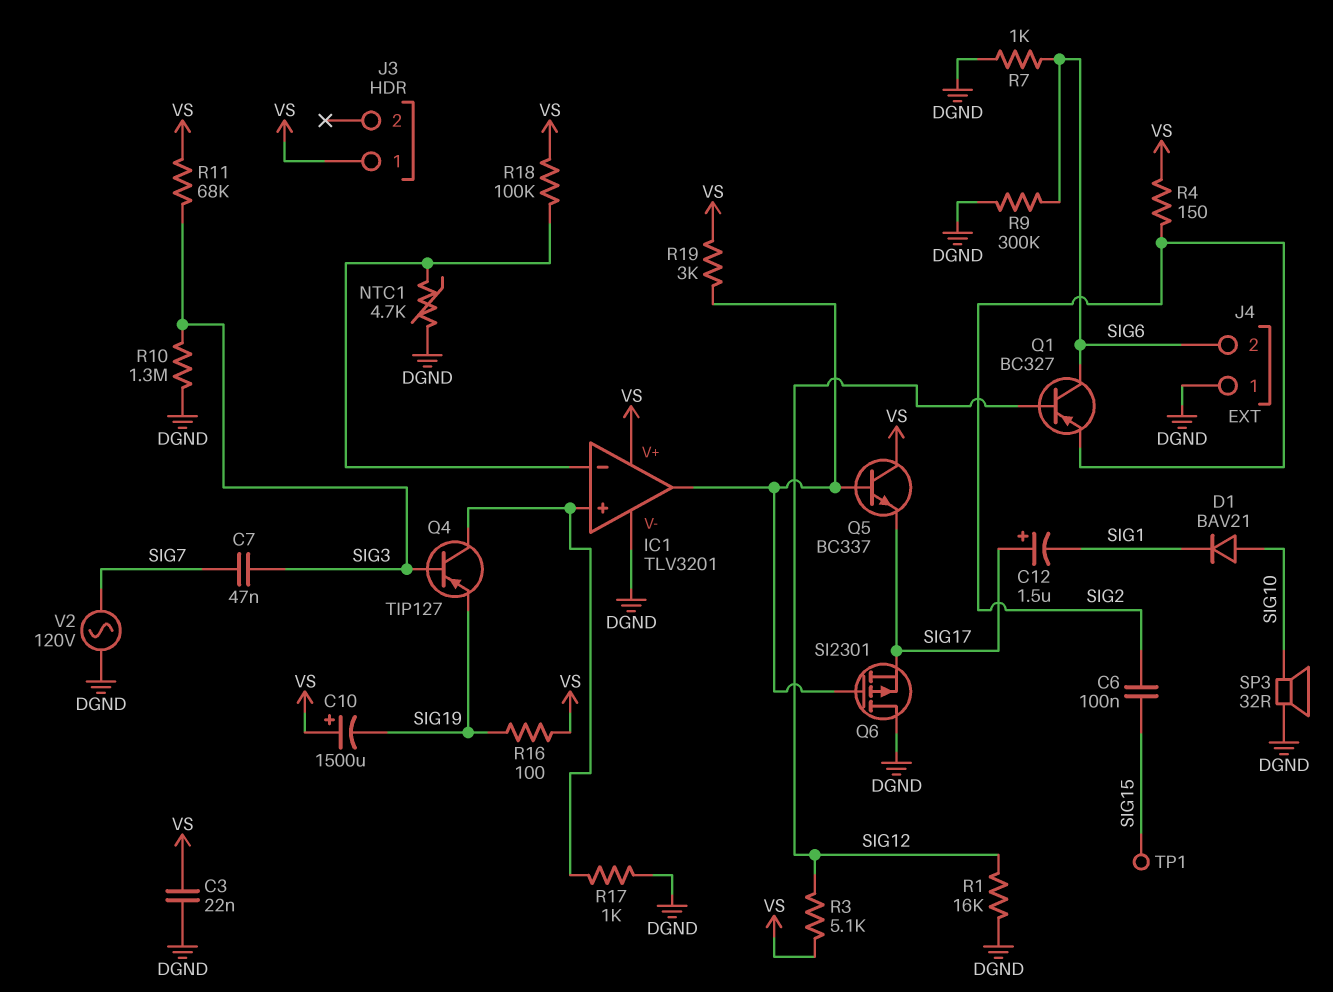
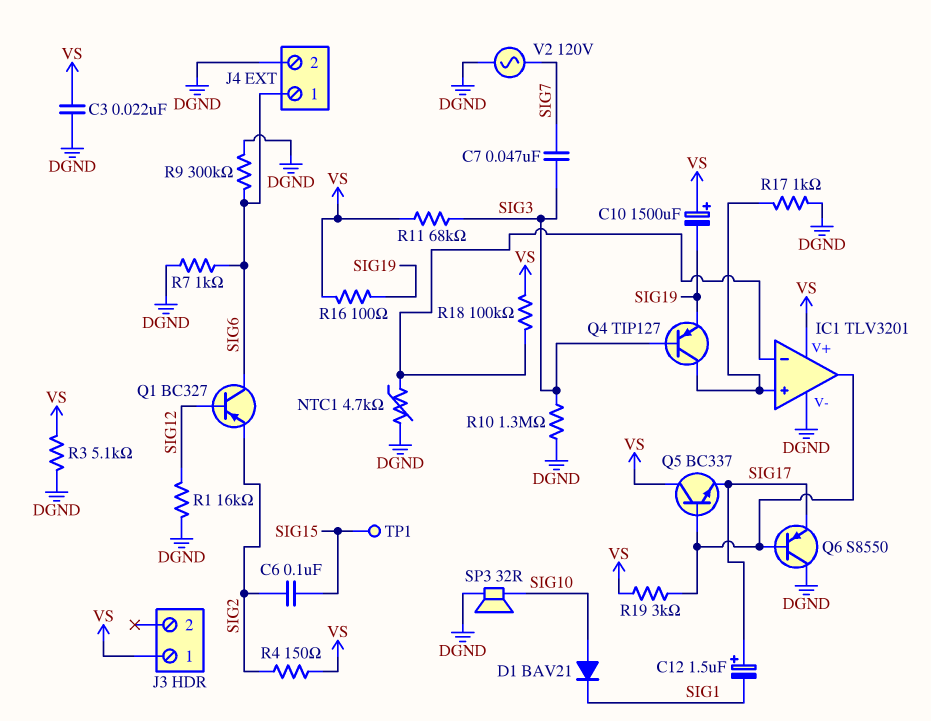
J4 pin 1: DGND -> SIG6
J4 pin 2: SIG6 -> DGND
Q6: PMOS SI2301 (G IC1/out, D DGND, S SIG17) -> PNP S8550 (B IC1/out, C DGND, E SIG17)
R3: 5.1k (SIG12, VS) -> 5.1k (DGND, VS)

